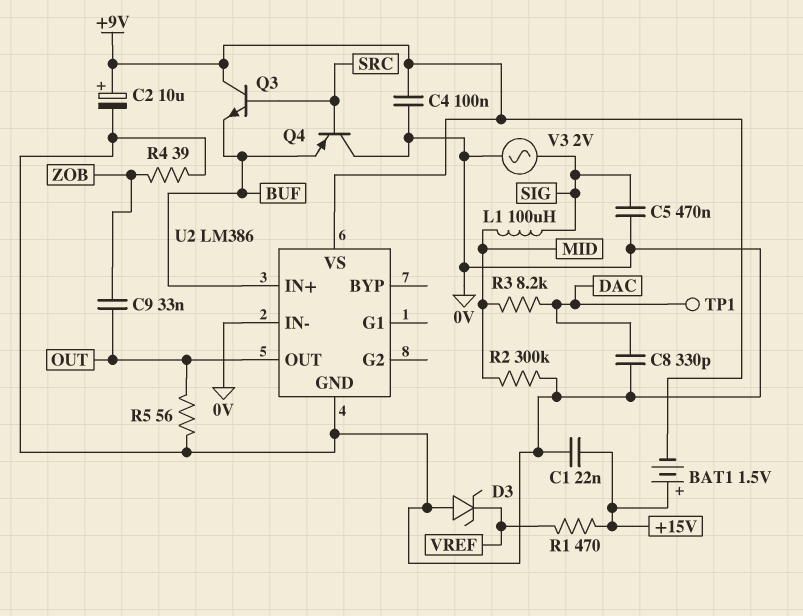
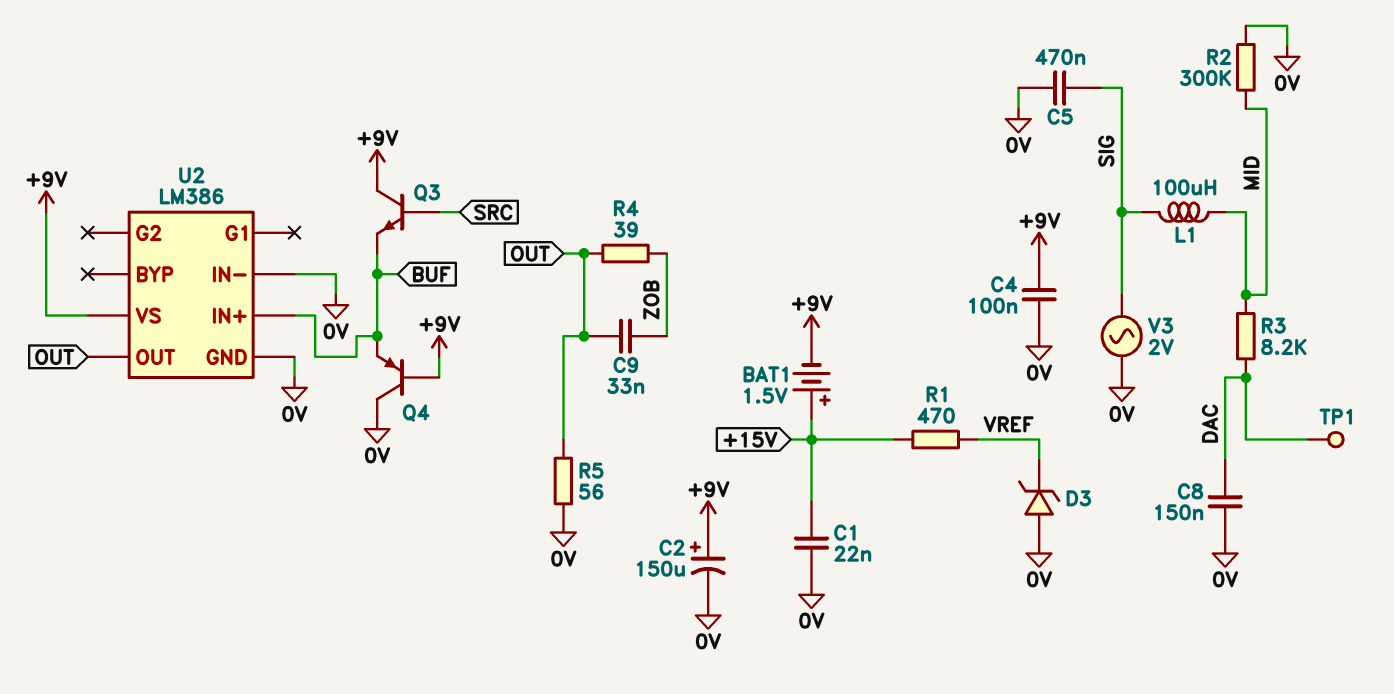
C2: 10uF (plus +9V, minus 0V) -> 150uF (plus +9V, minus 0V)
C8: 330pF (0V, DAC) -> 150nF (0V, DAC)
Q4: PNP (B SRC, C 0V, E BUF) -> PNP (B +9V, C 0V, E BUF)
R4: 39 (0V, ZOB) -> 39 (OUT, ZOB)

